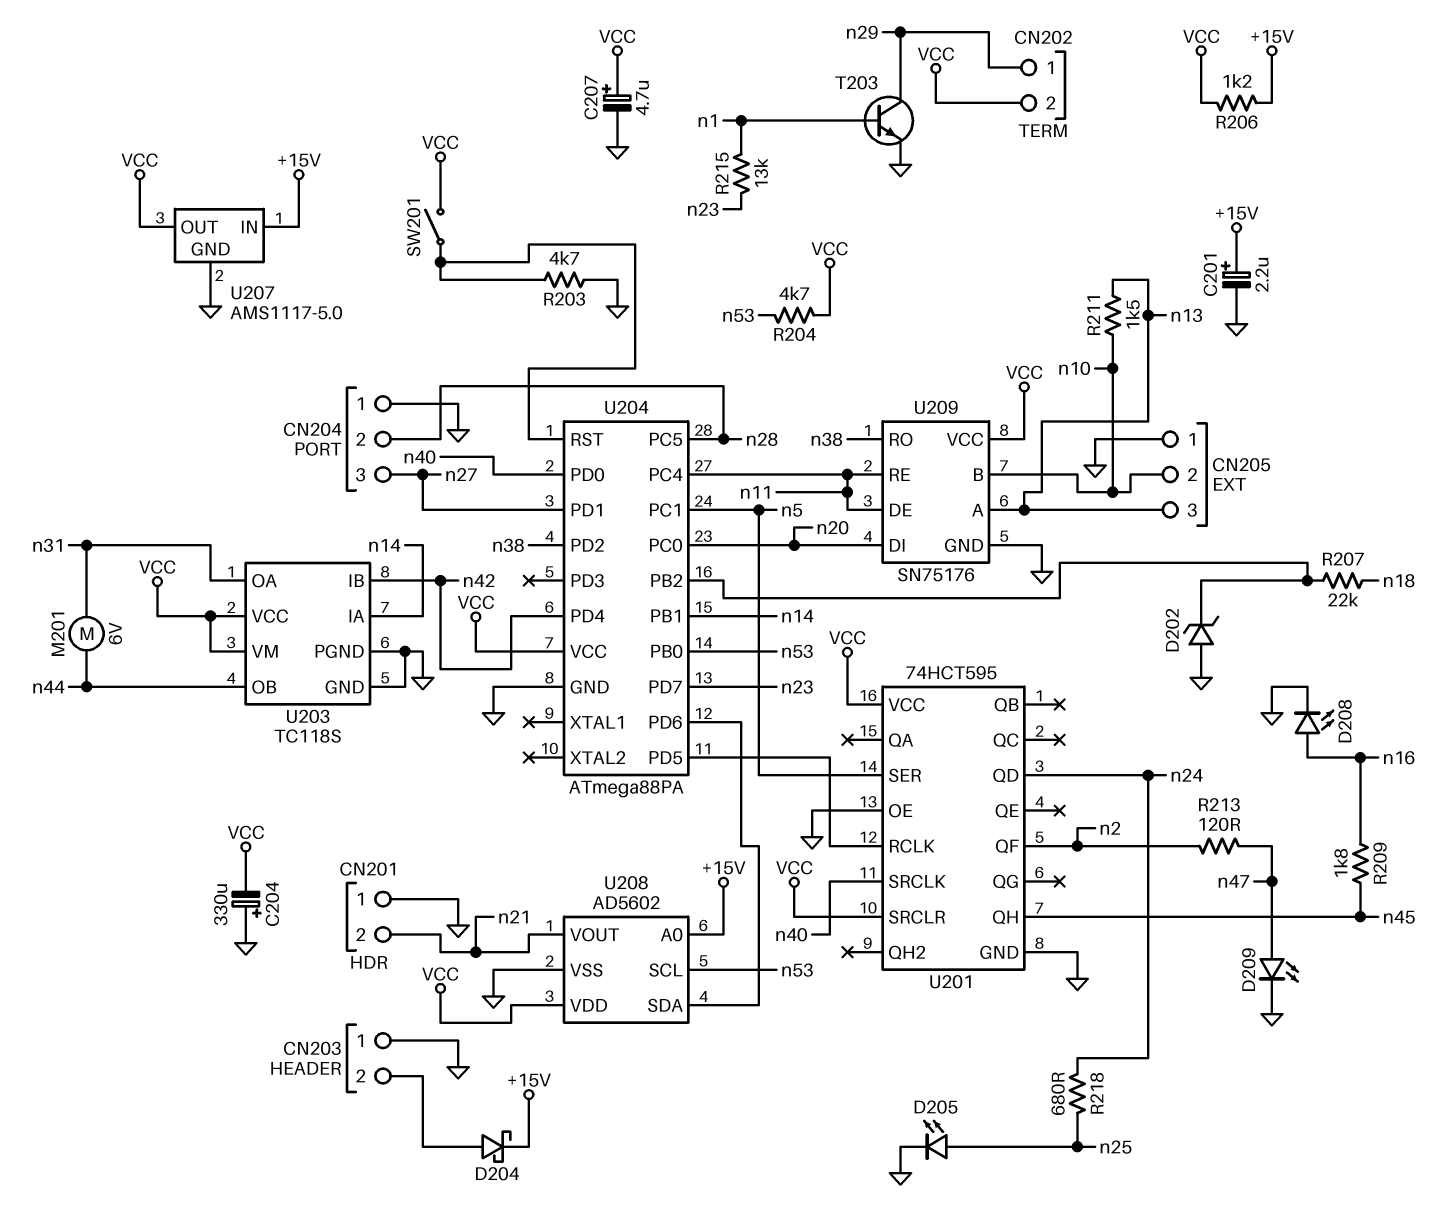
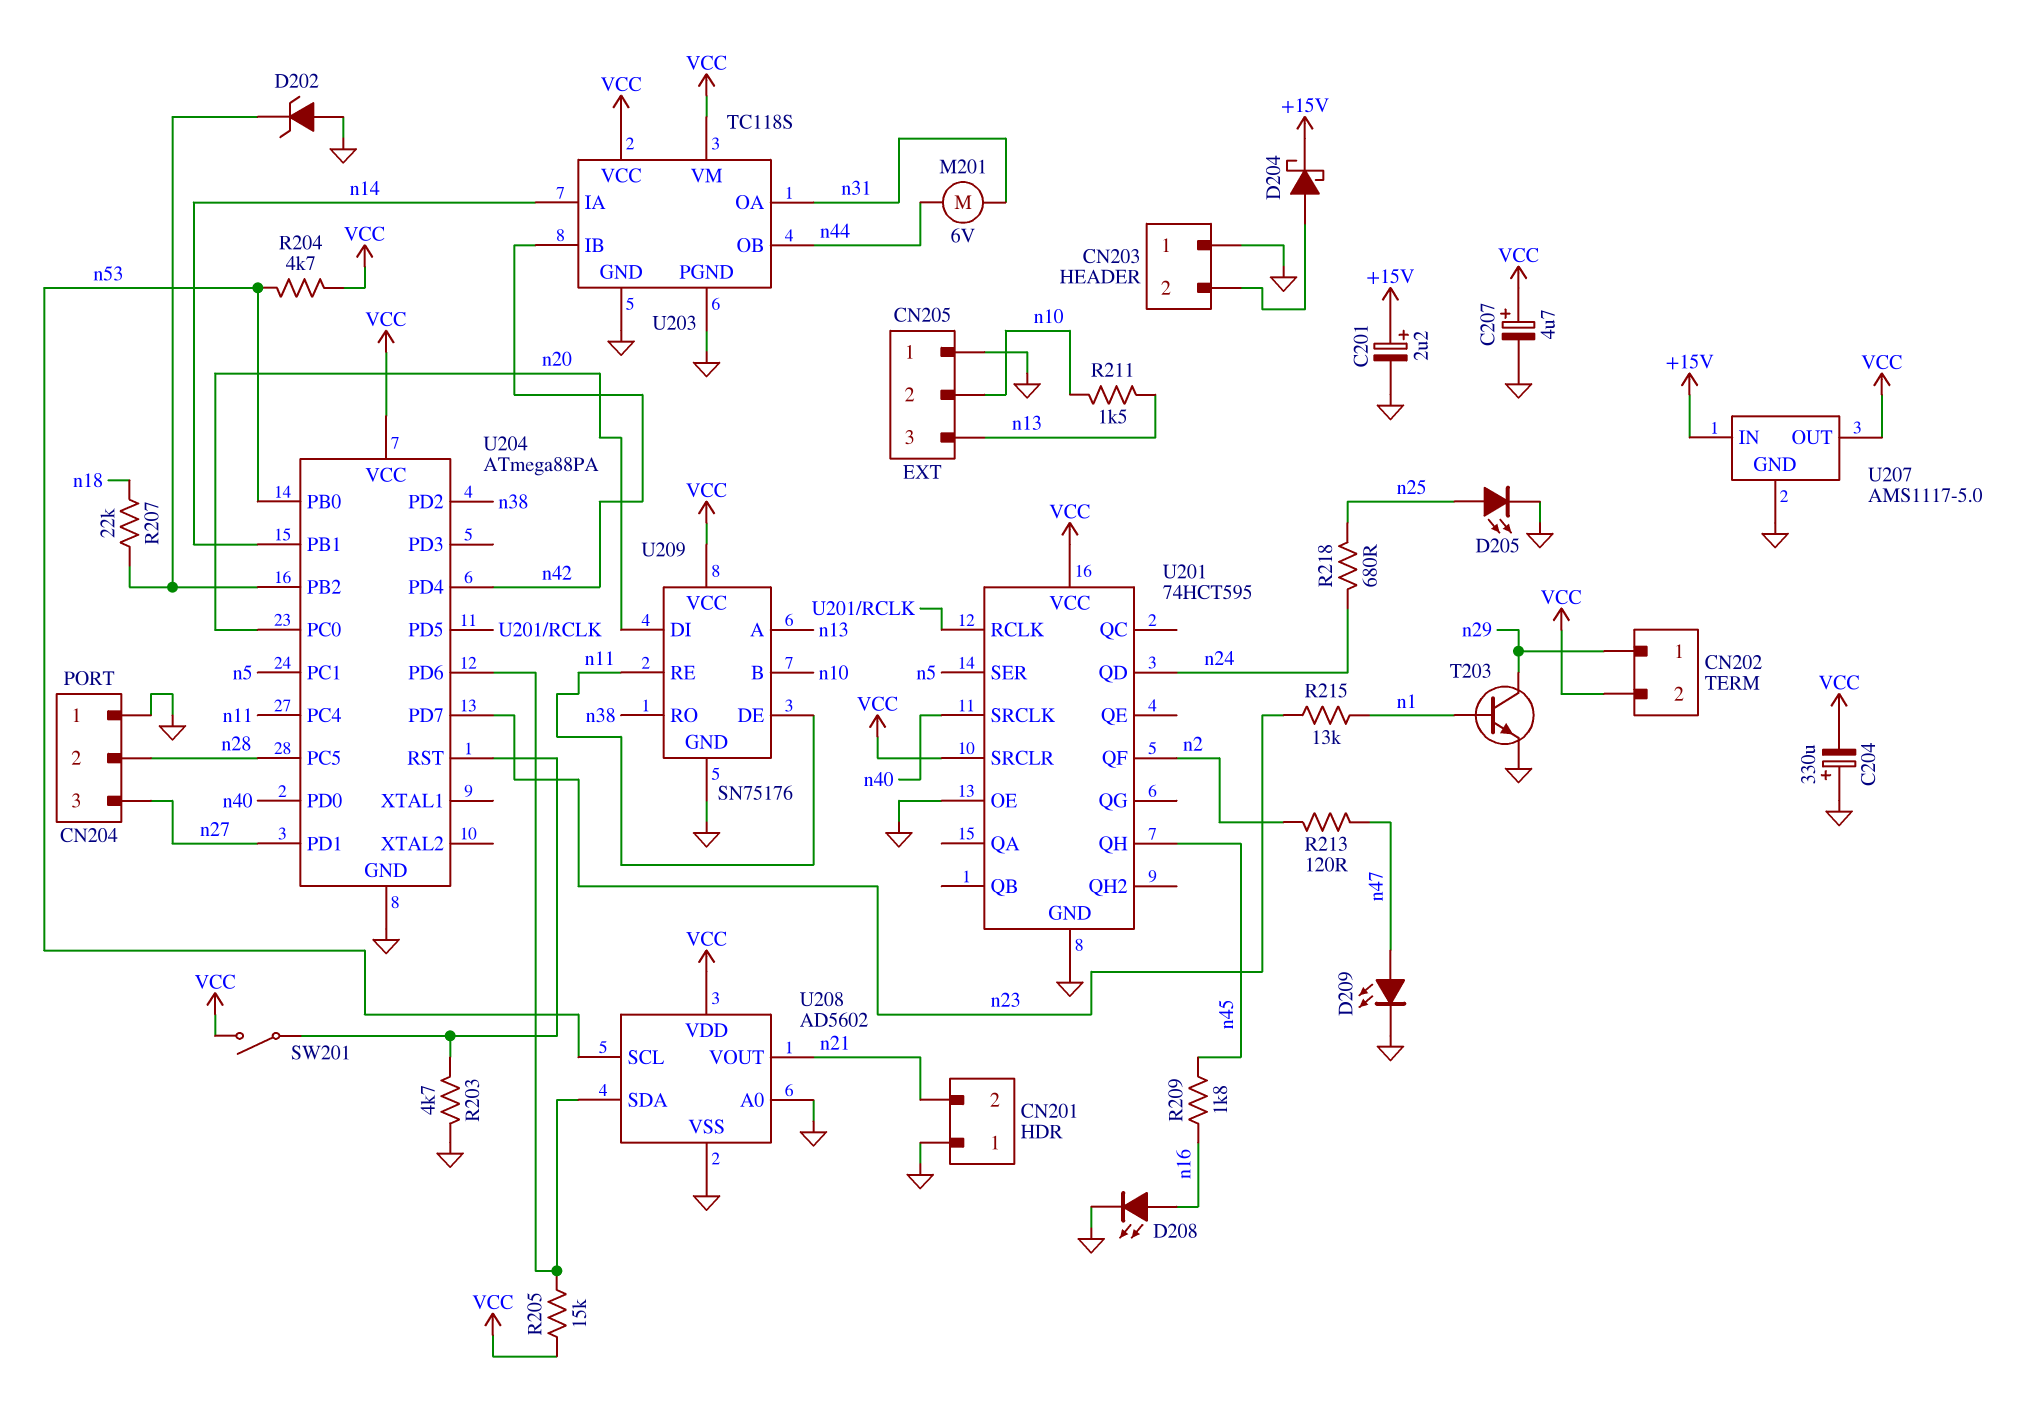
R205: none -> 15k (U204/PD6, VCC)
R206: 1.2k (+15V, VCC) -> none
U208 pin A0: +15V -> GND

